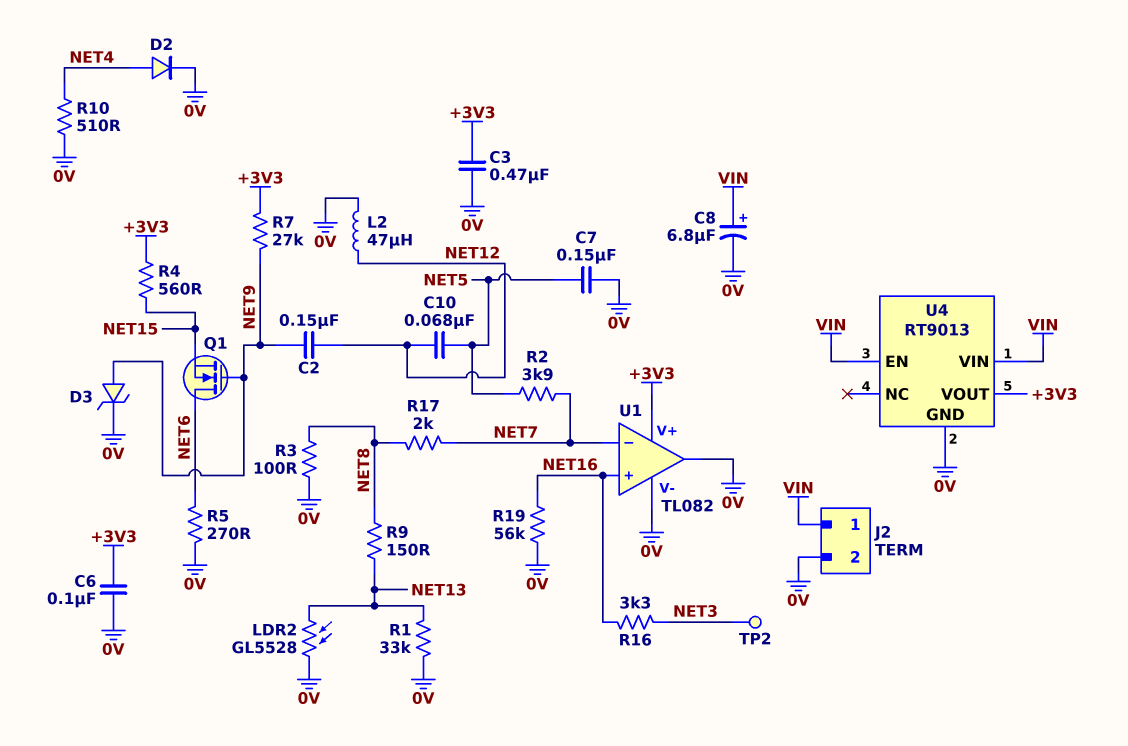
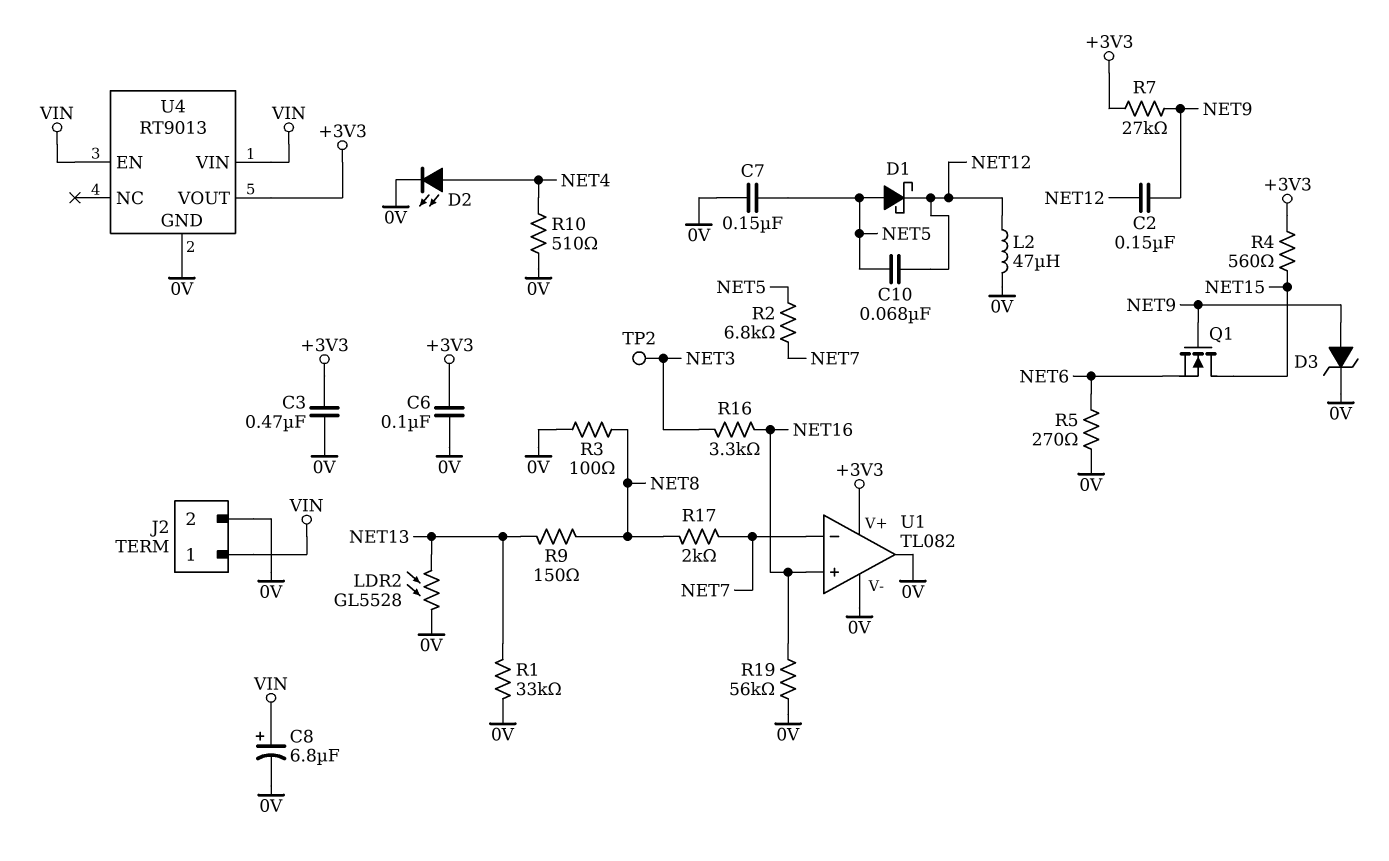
D1: none -> schottky (A NET5, K NET12)
D2: diode (A NET4, K 0V) -> LED (A NET4, K 0V)
Q1: NMOS (G NET9, D NET6, S NET15) -> NMOS (G NET9, D NET15, S NET6)
R2: 3.9k (NET5, NET7) -> 6.8k (NET5, NET7)

